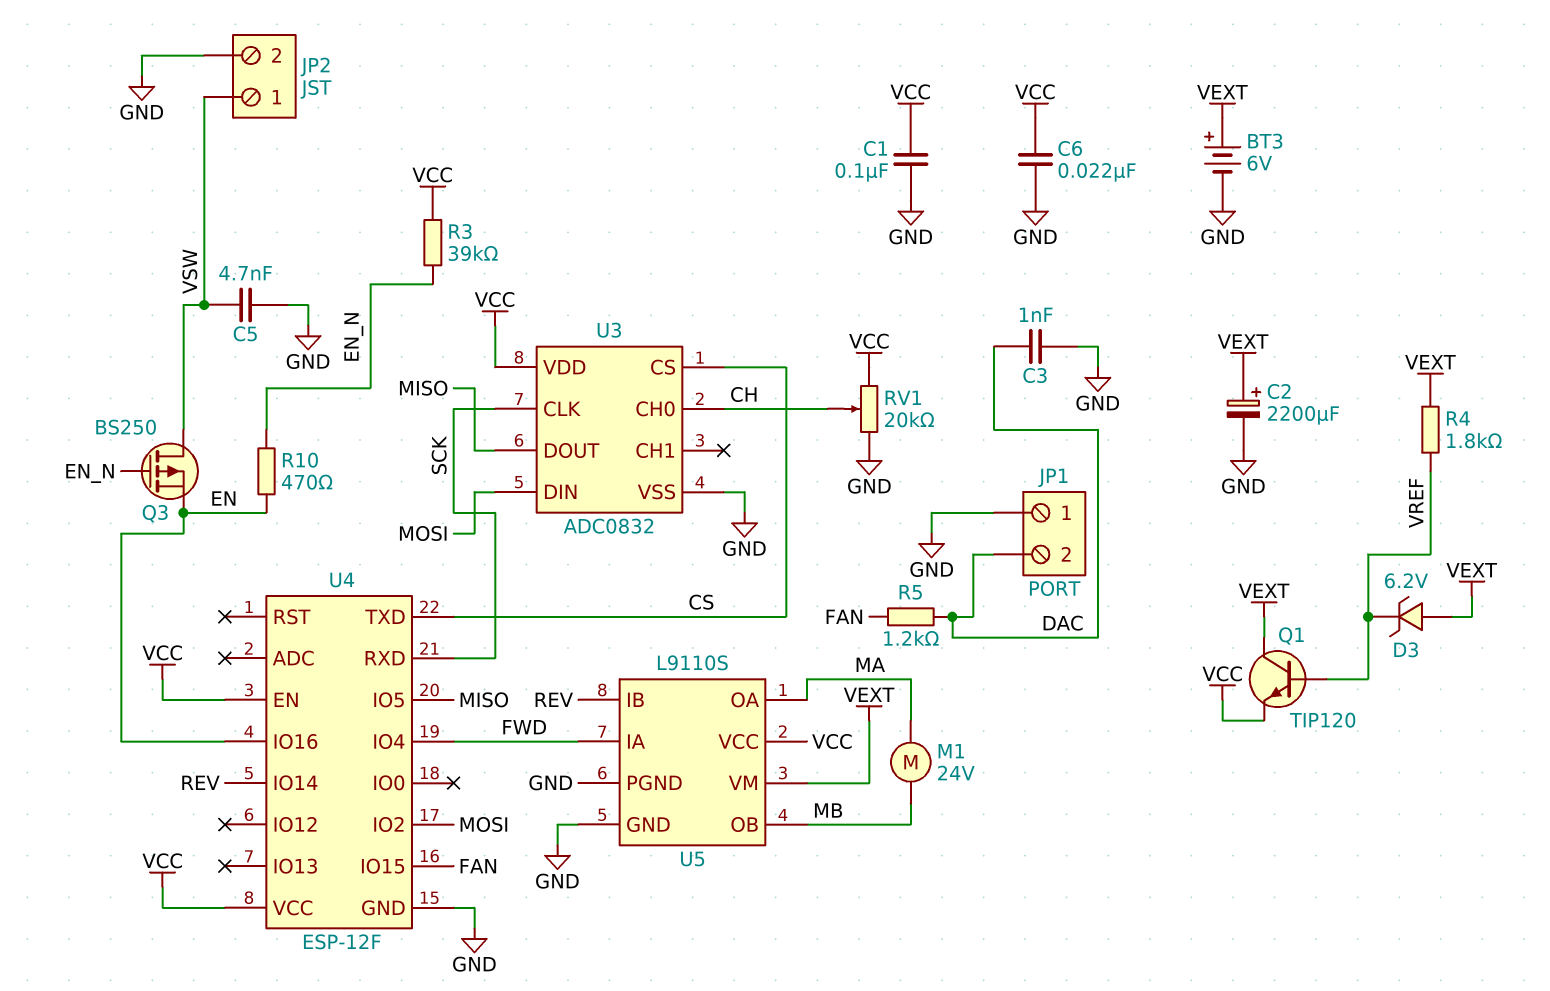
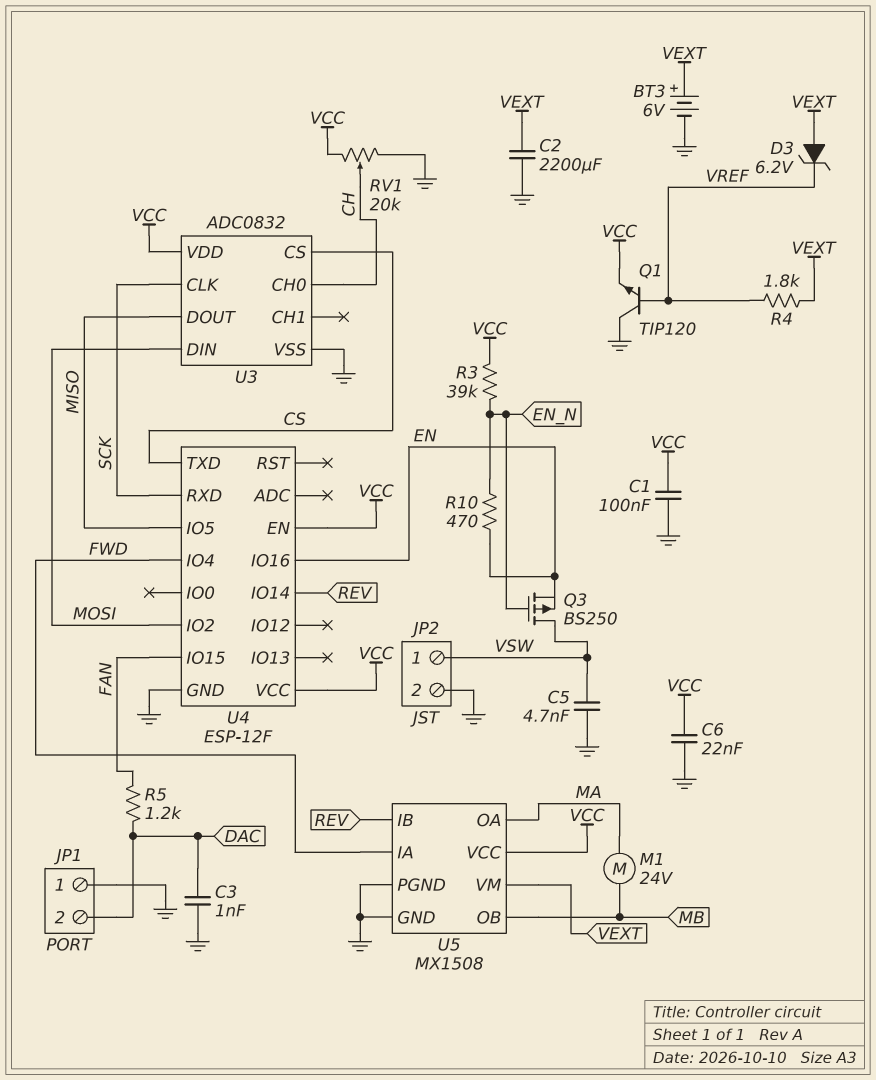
C2: 2200uF (plus VEXT, minus GND) -> 2200uF (GND, VEXT)
Q1: NPN TIP120 (B VREF, C VEXT, E VCC) -> NPN TIP120 (B VREF, C GND, E VCC)
U5: L9110S -> MX1508

